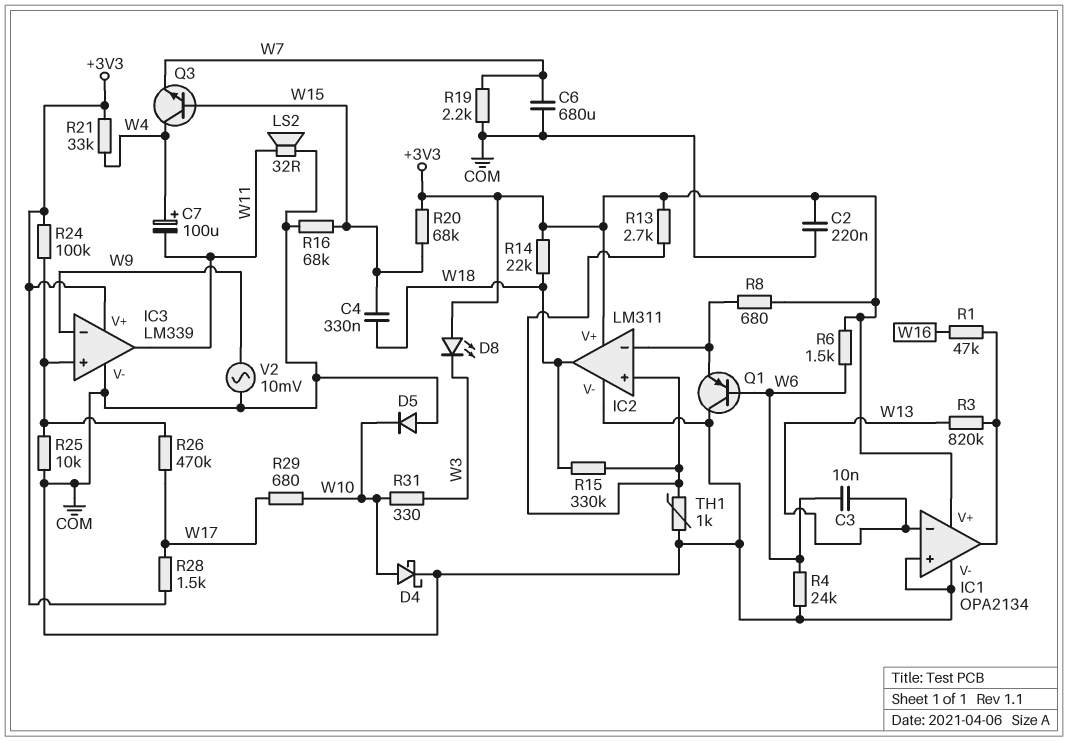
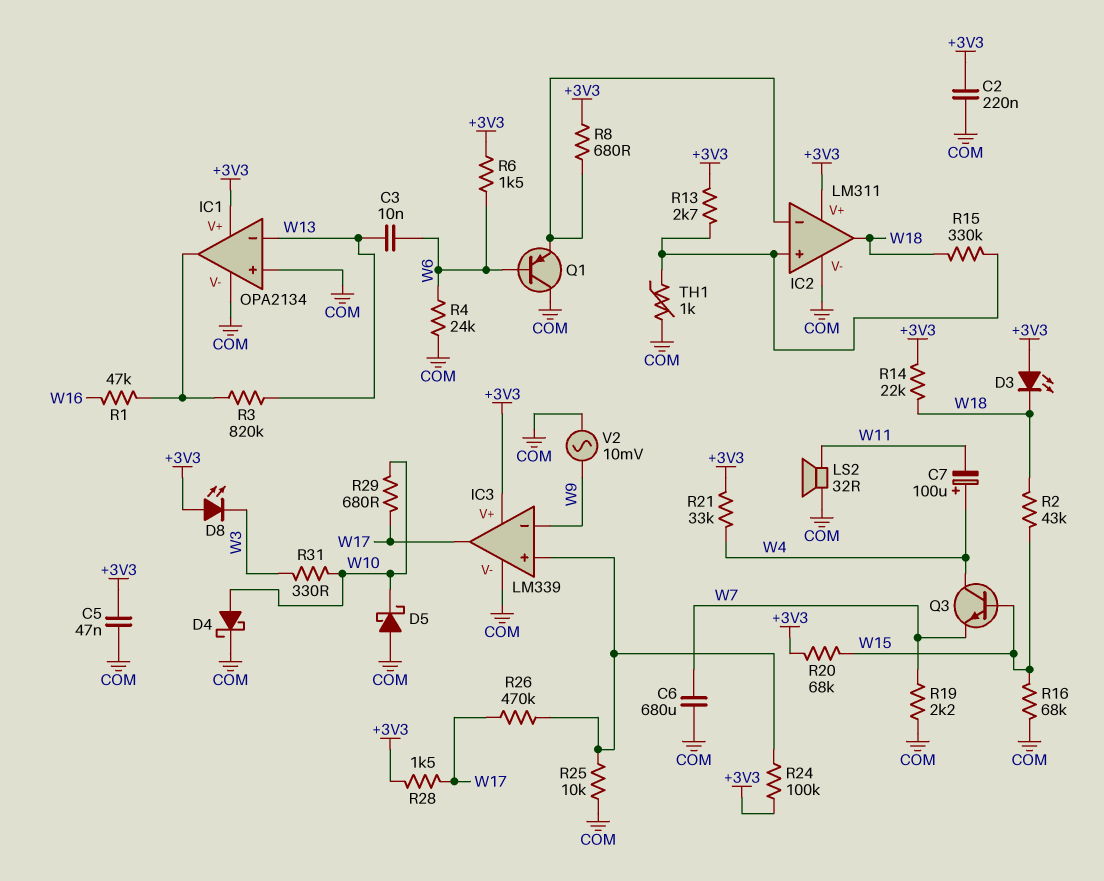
C4: 330nF (W15, W18) -> none
C5: none -> 47nF (+3V3, COM)
D3: none -> LED (A +3V3, K W18)
D5: diode (A COM, K W10) -> schottky (A COM, K W10)
IC3 pin out: W11 -> W17
R2: none -> 43k (W15, W18)

